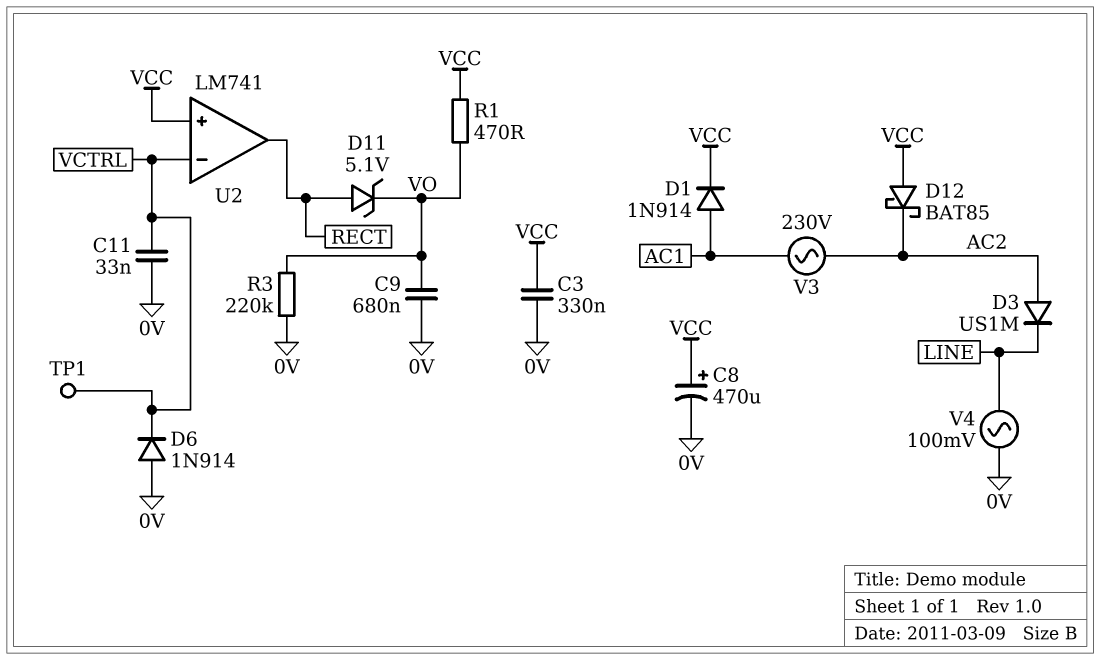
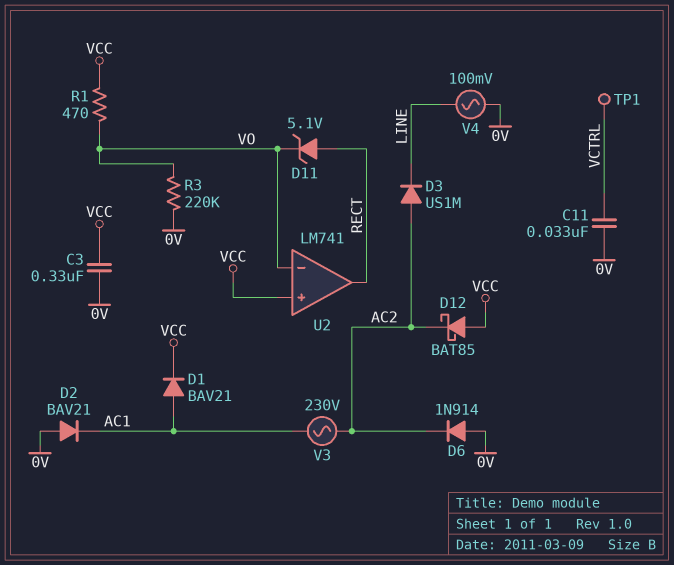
C8: 470uF (plus VCC, minus 0V) -> none
C9: 680nF (0V, VO) -> none
D1: diode 1N914 (A AC1, K VCC) -> diode BAV21 (A AC1, K VCC)
D2: none -> diode BAV21 (A 0V, K AC1)
D6: diode 1N914 (A 0V, K VCTRL) -> diode 1N914 (A 0V, K AC2)
U2 pin in-: VCTRL -> VO

